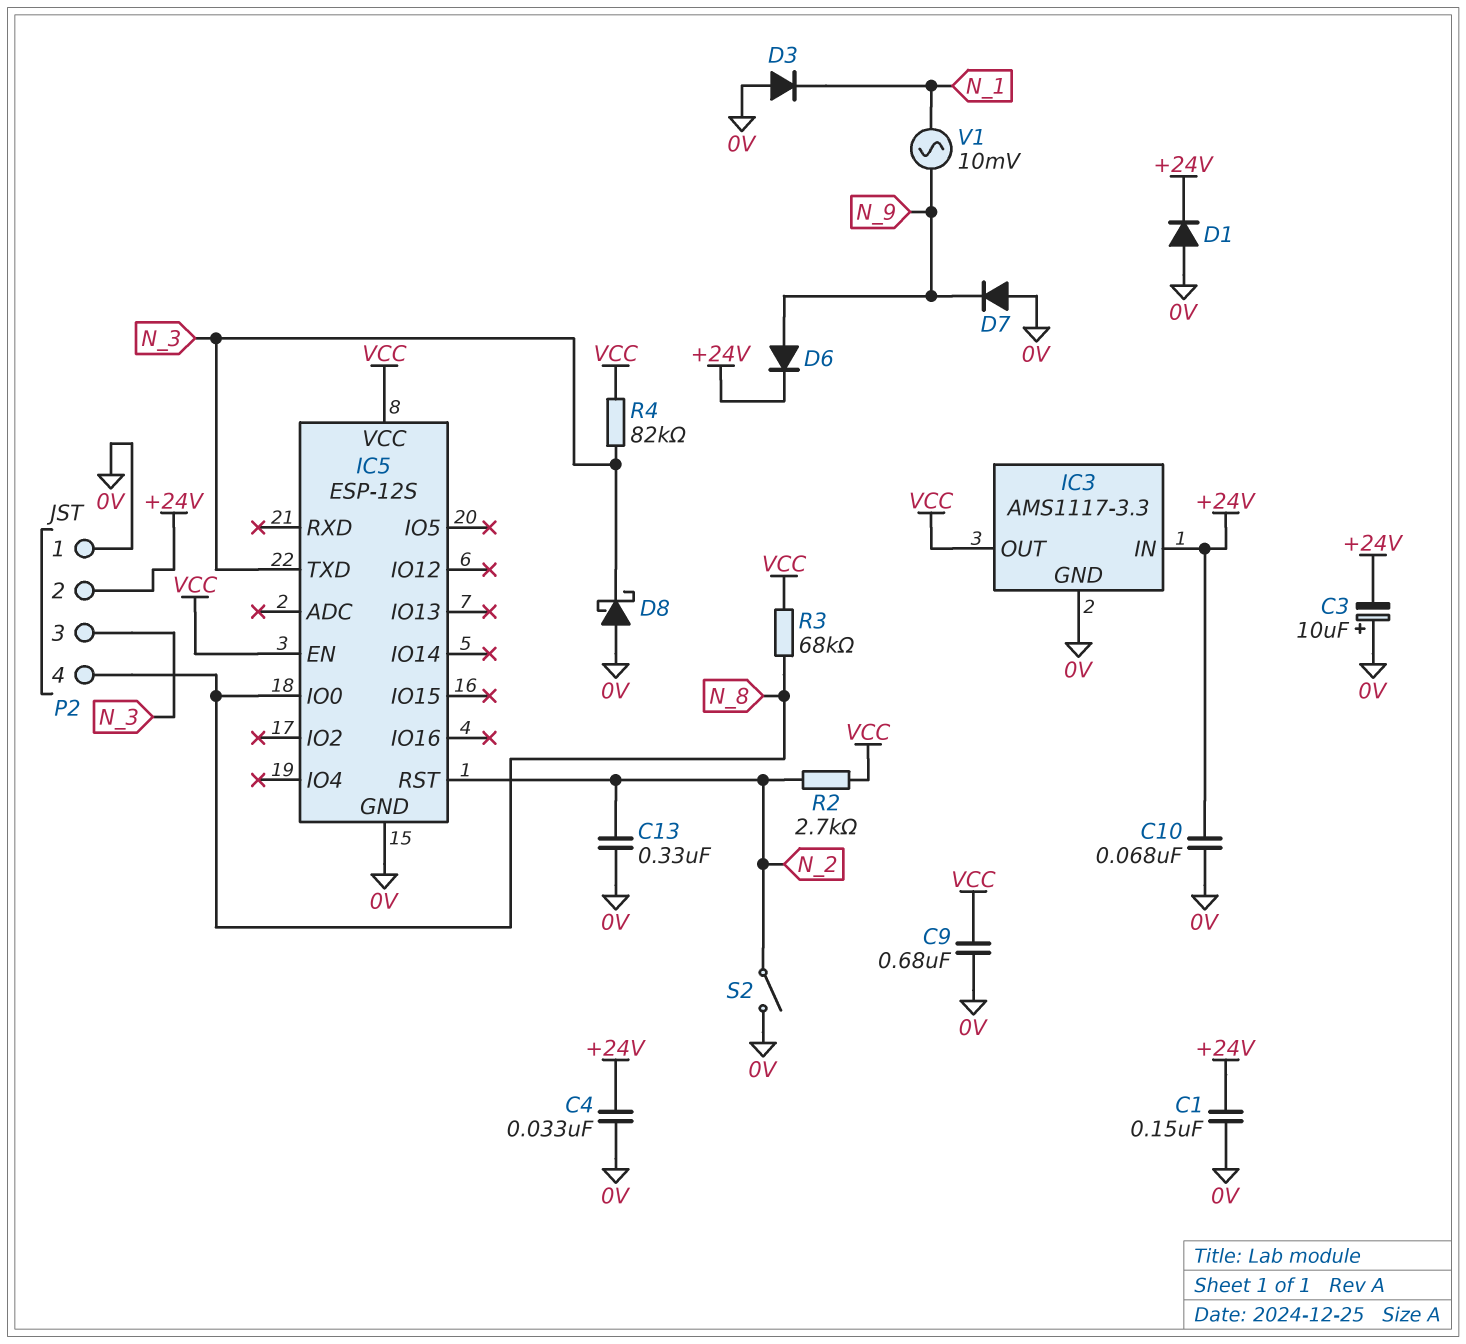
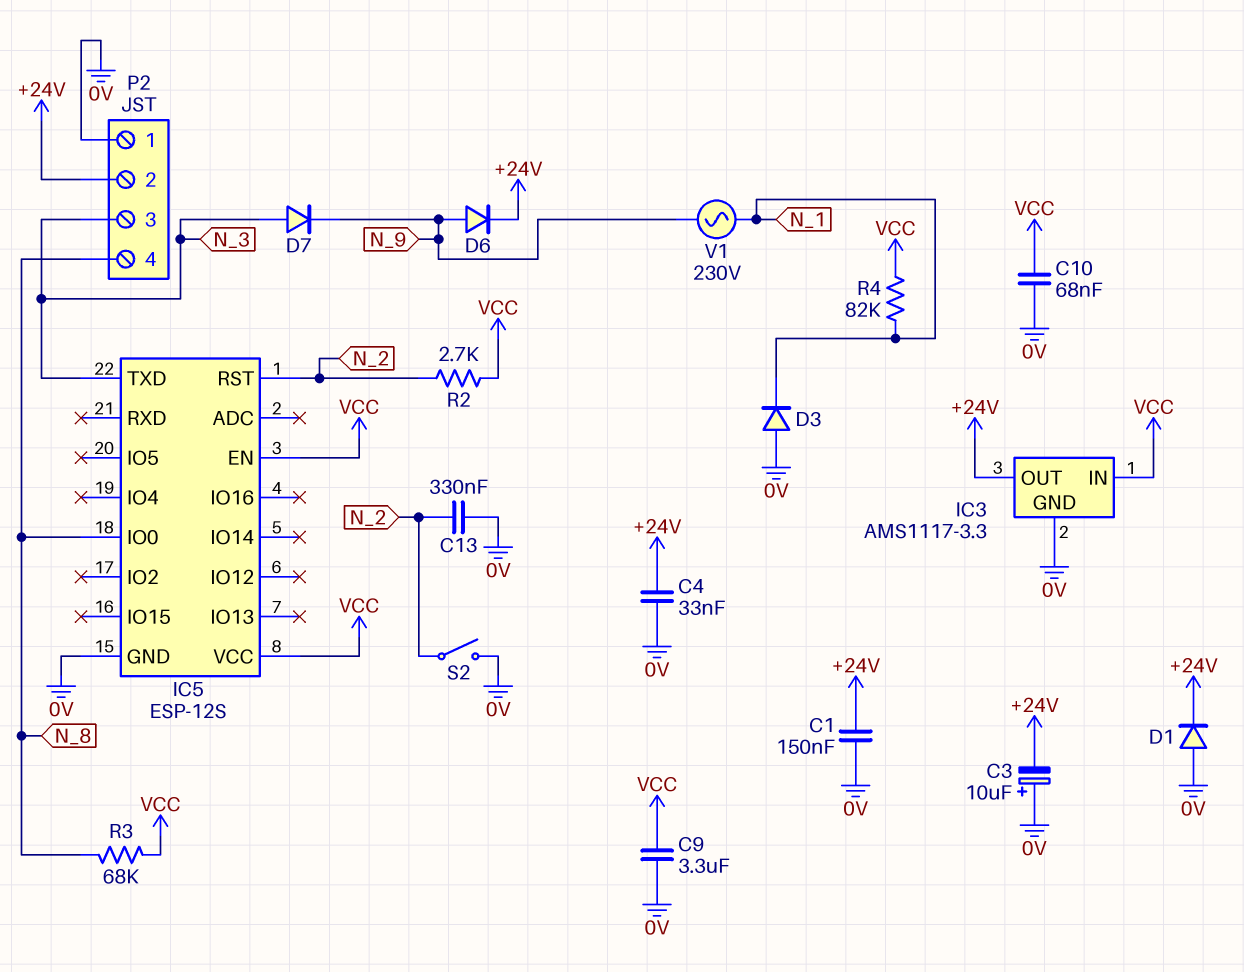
C9: 680nF (0V, VCC) -> 3.3uF (0V, VCC)
C10: 68nF (+24V, 0V) -> 68nF (0V, VCC)
D7: diode (A 0V, K N_9) -> diode (A N_3, K N_9)
D8: schottky (A 0V, K N_3) -> none
IC3 pin IN: +24V -> VCC
IC3 pin OUT: VCC -> +24V
R4: 82k (N_3, VCC) -> 82k (N_1, VCC)
V1: AC 10mV (N_1, N_9) -> AC 230V (N_1, N_9)

